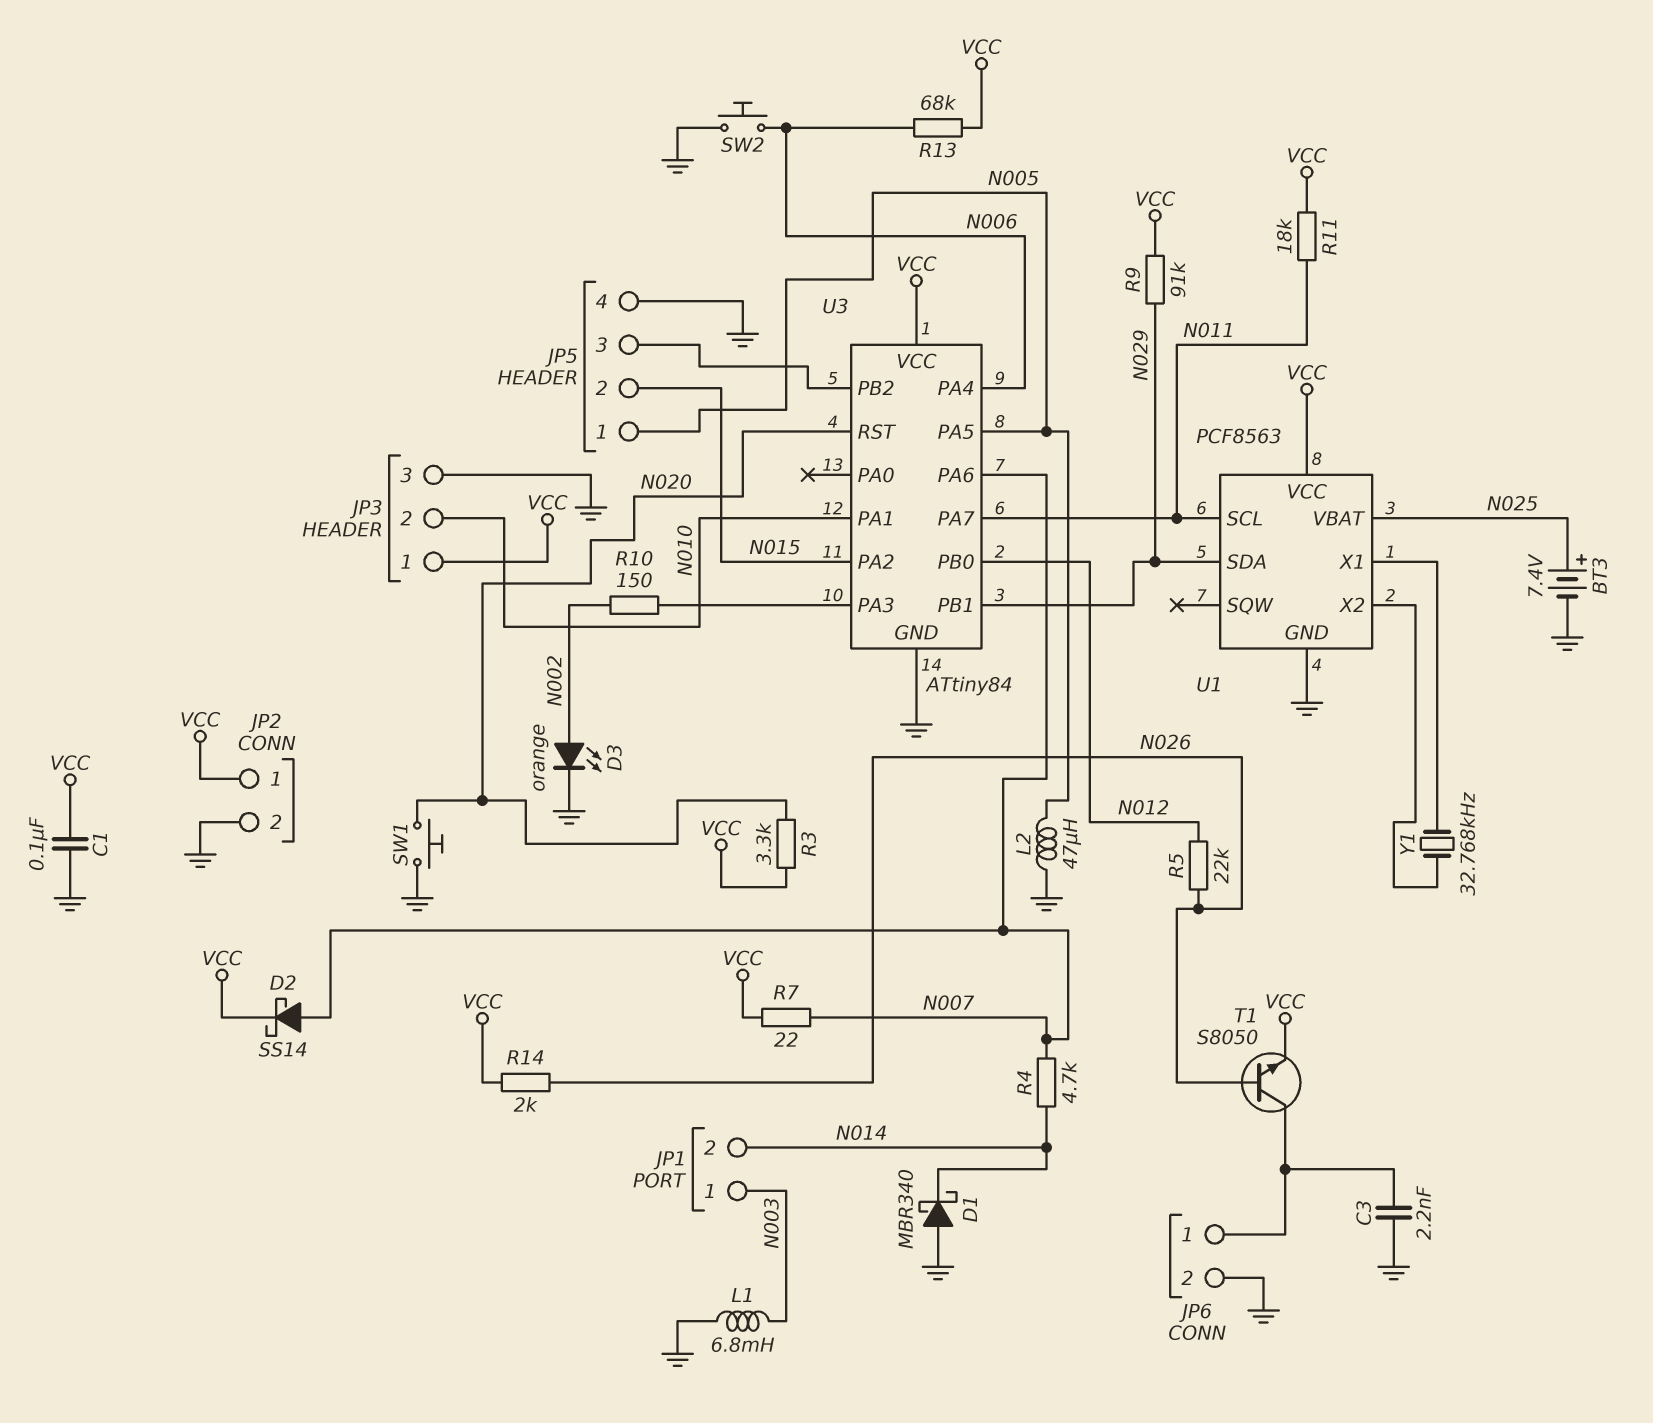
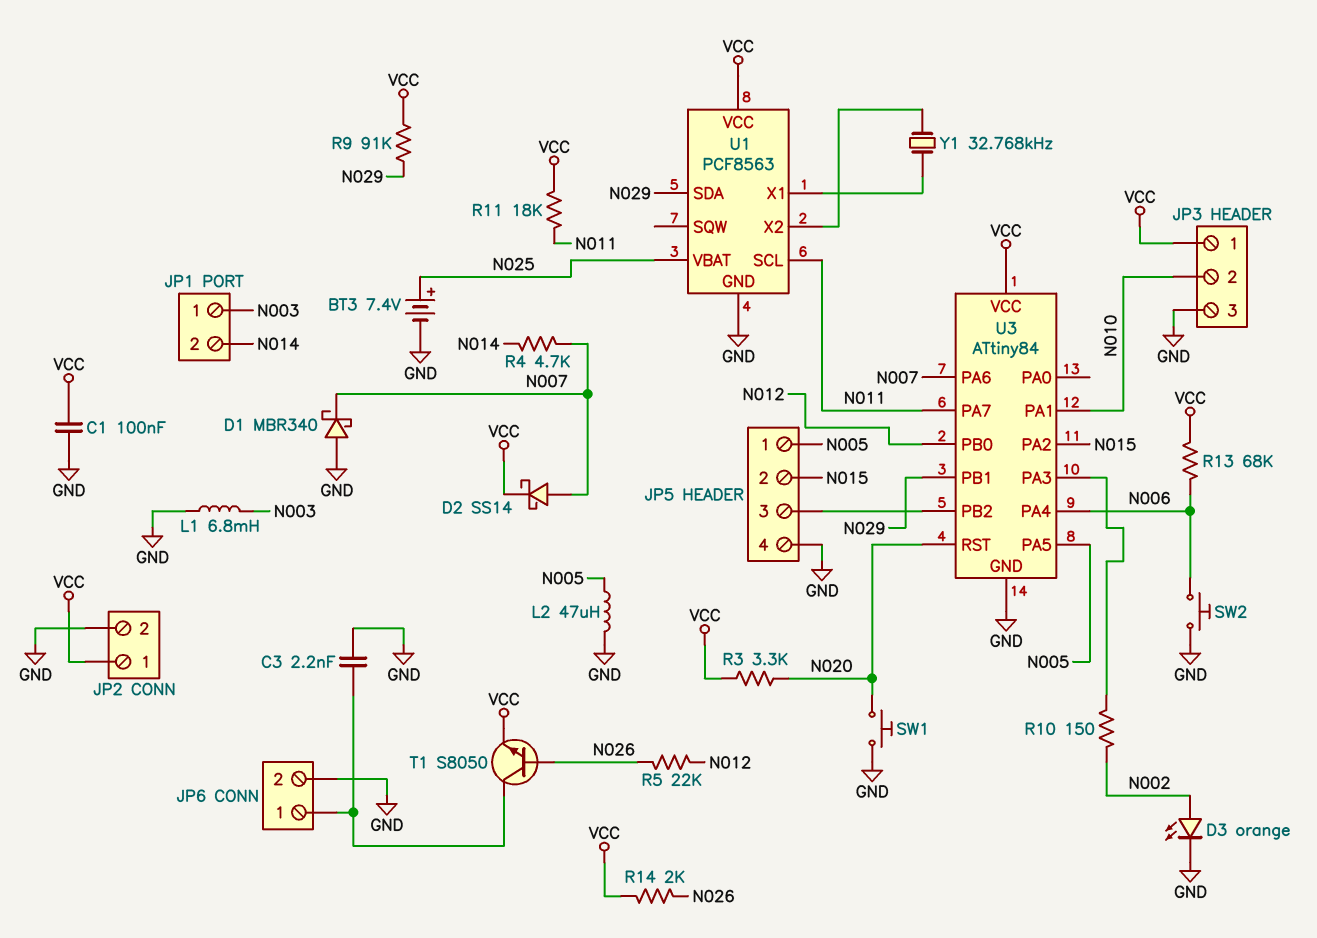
D1: schottky MBR340 (A GND, K N014) -> schottky MBR340 (A GND, K N007)
R7: 22 (N007, VCC) -> none

